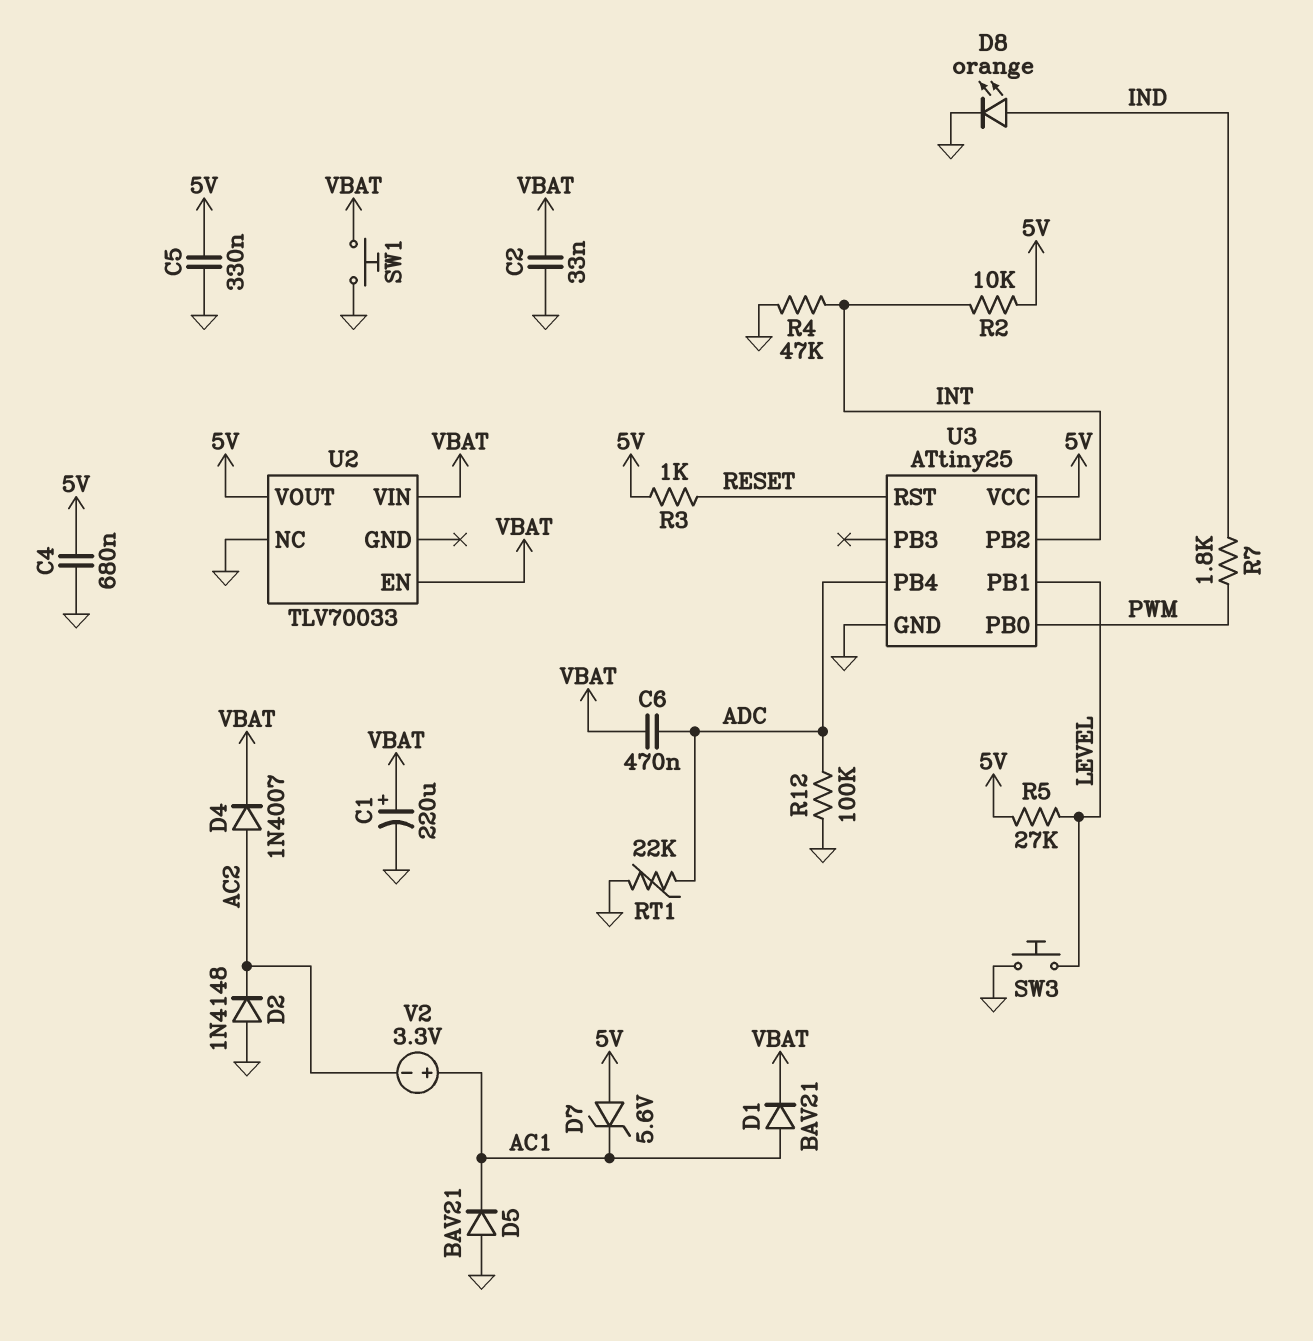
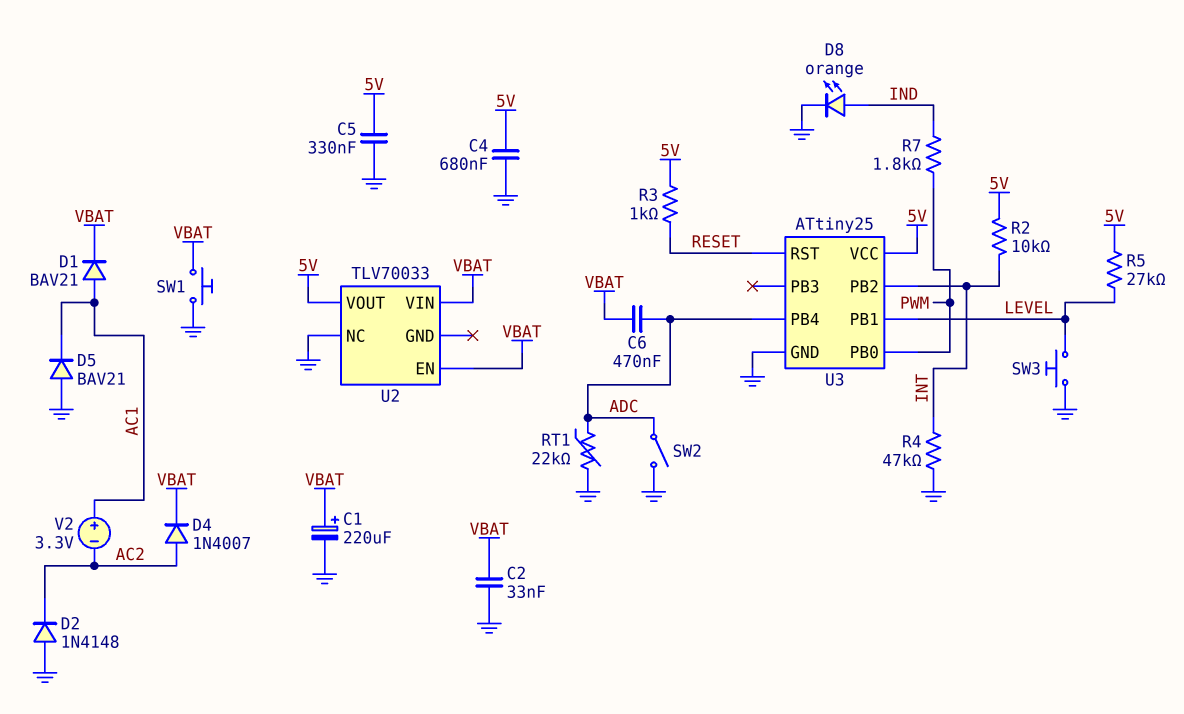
D7: zener 5.6V (A 5V, K AC1) -> none
R12: 100k (ADC, GND) -> none
SW2: none -> switch (ADC, GND)

